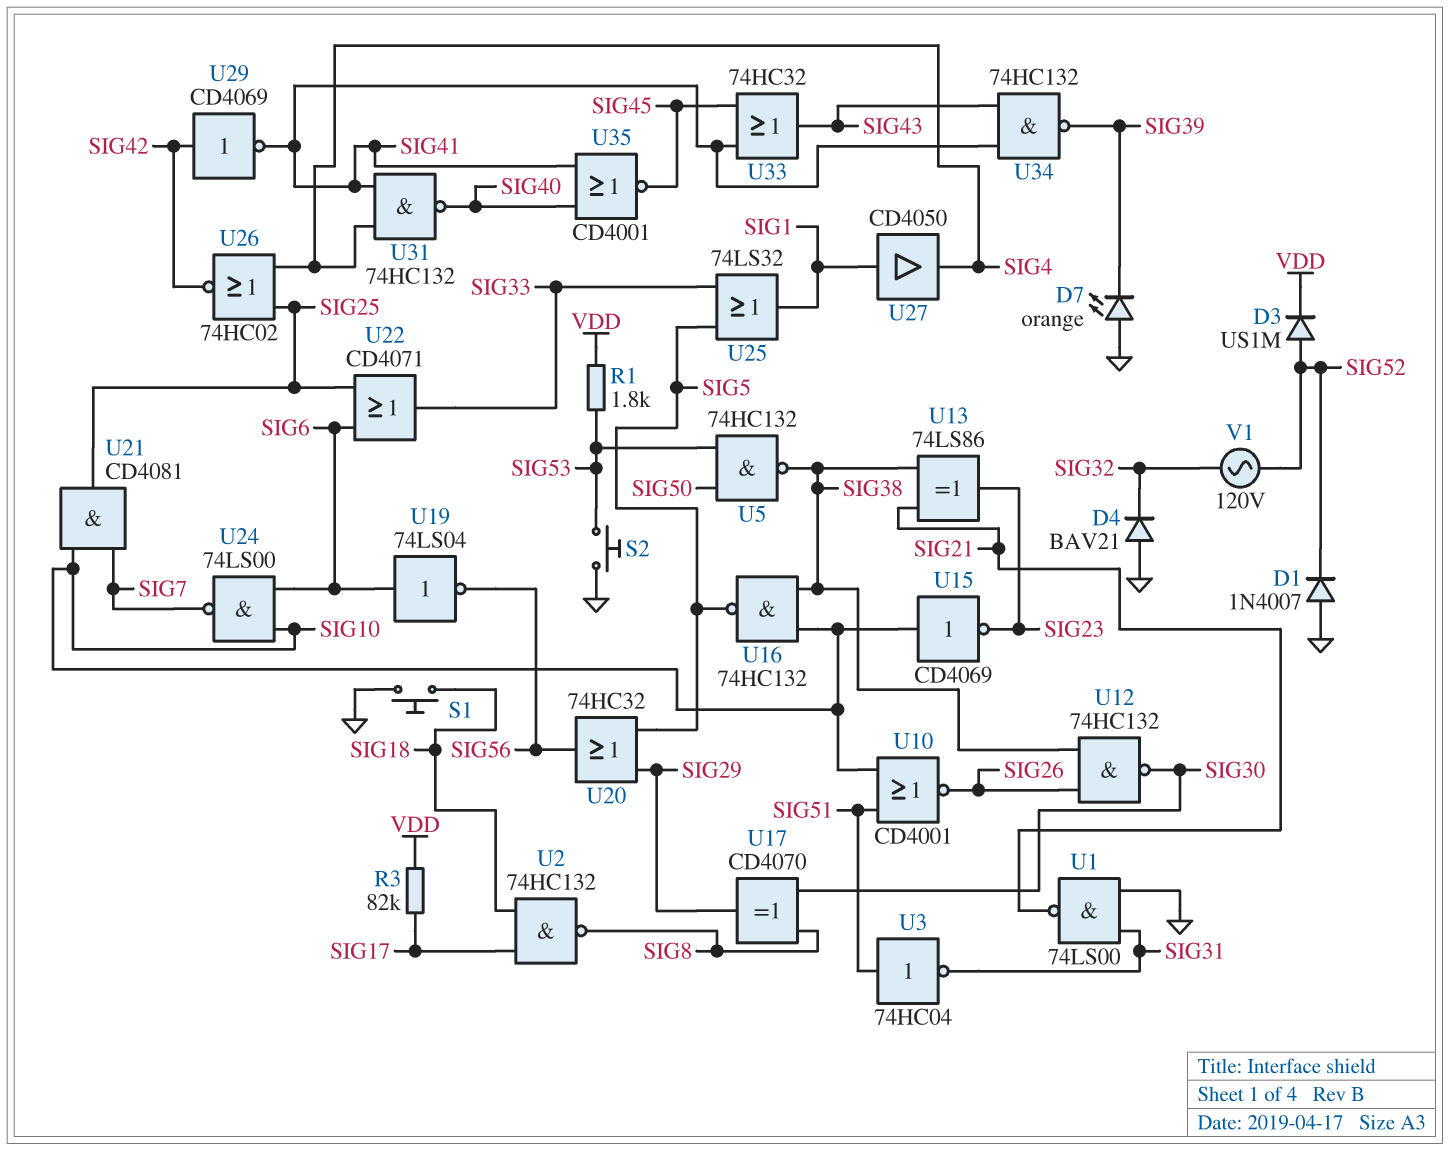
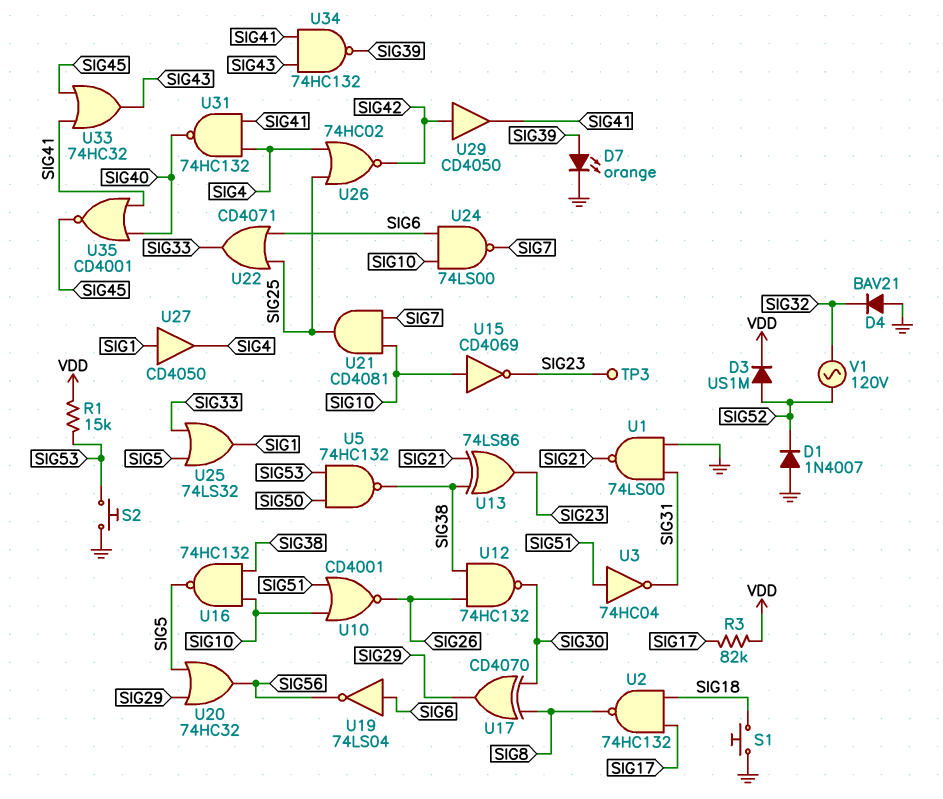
D7: LED orange (A GND, K SIG39) -> LED orange (A SIG39, K GND)
R1: 1.8k (SIG53, VDD) -> 15k (SIG53, VDD)
TP3: none -> test point (SIG23)
U29: NOT CD4069 (in SIG42, out SIG41) -> buffer CD4050 (in SIG42, out SIG41)

